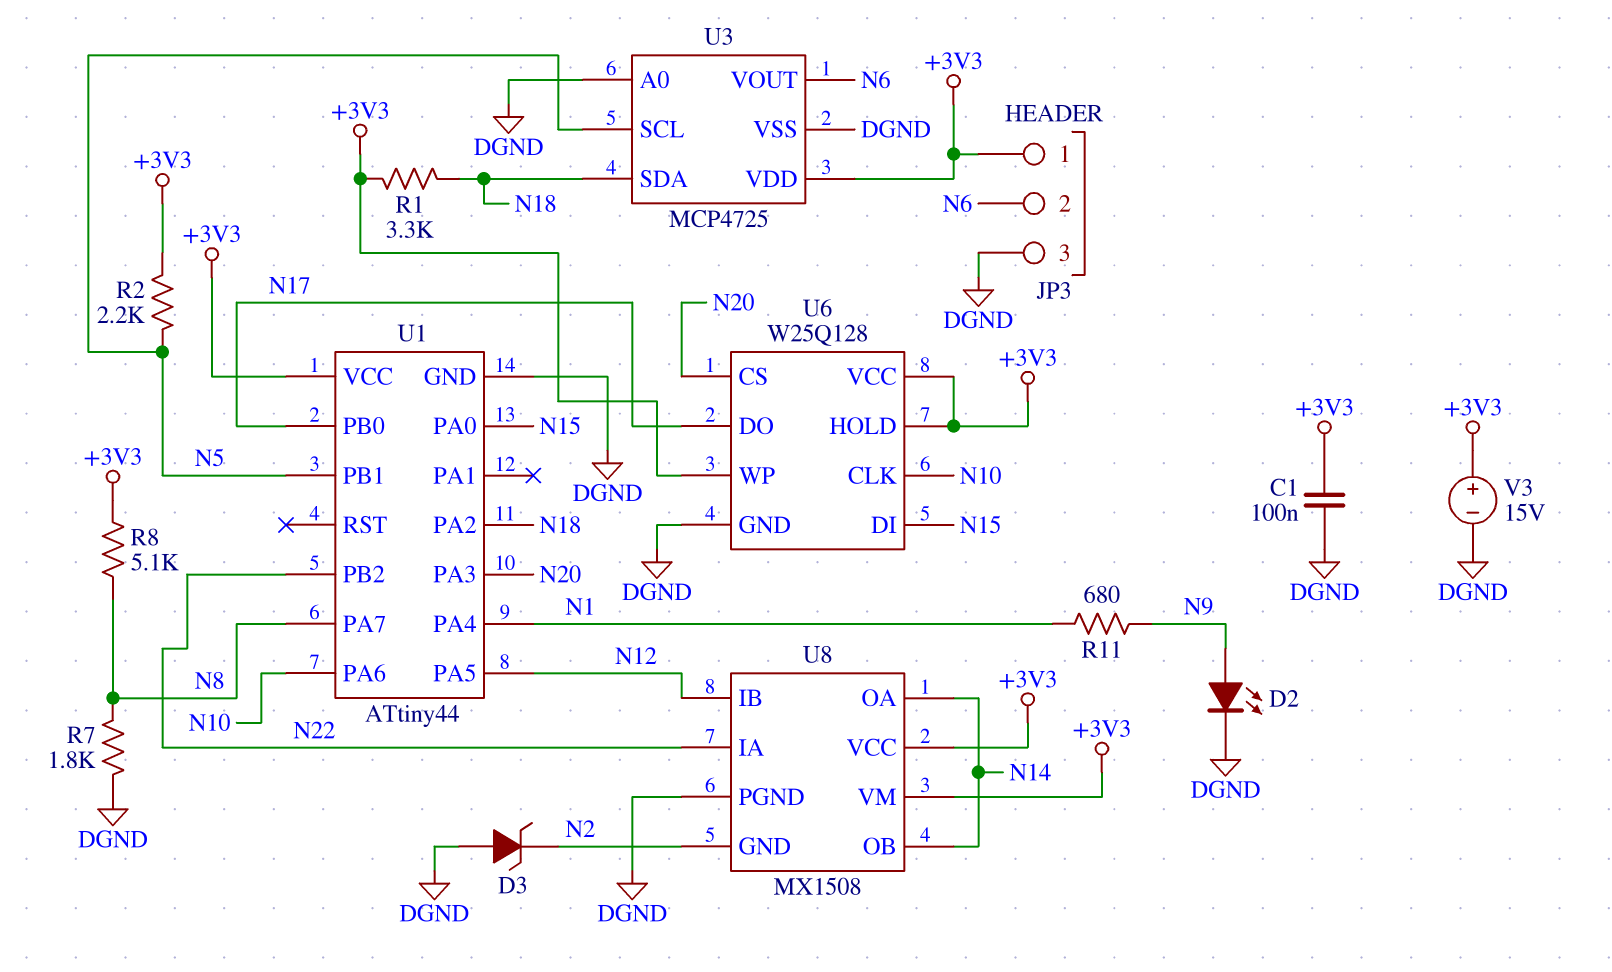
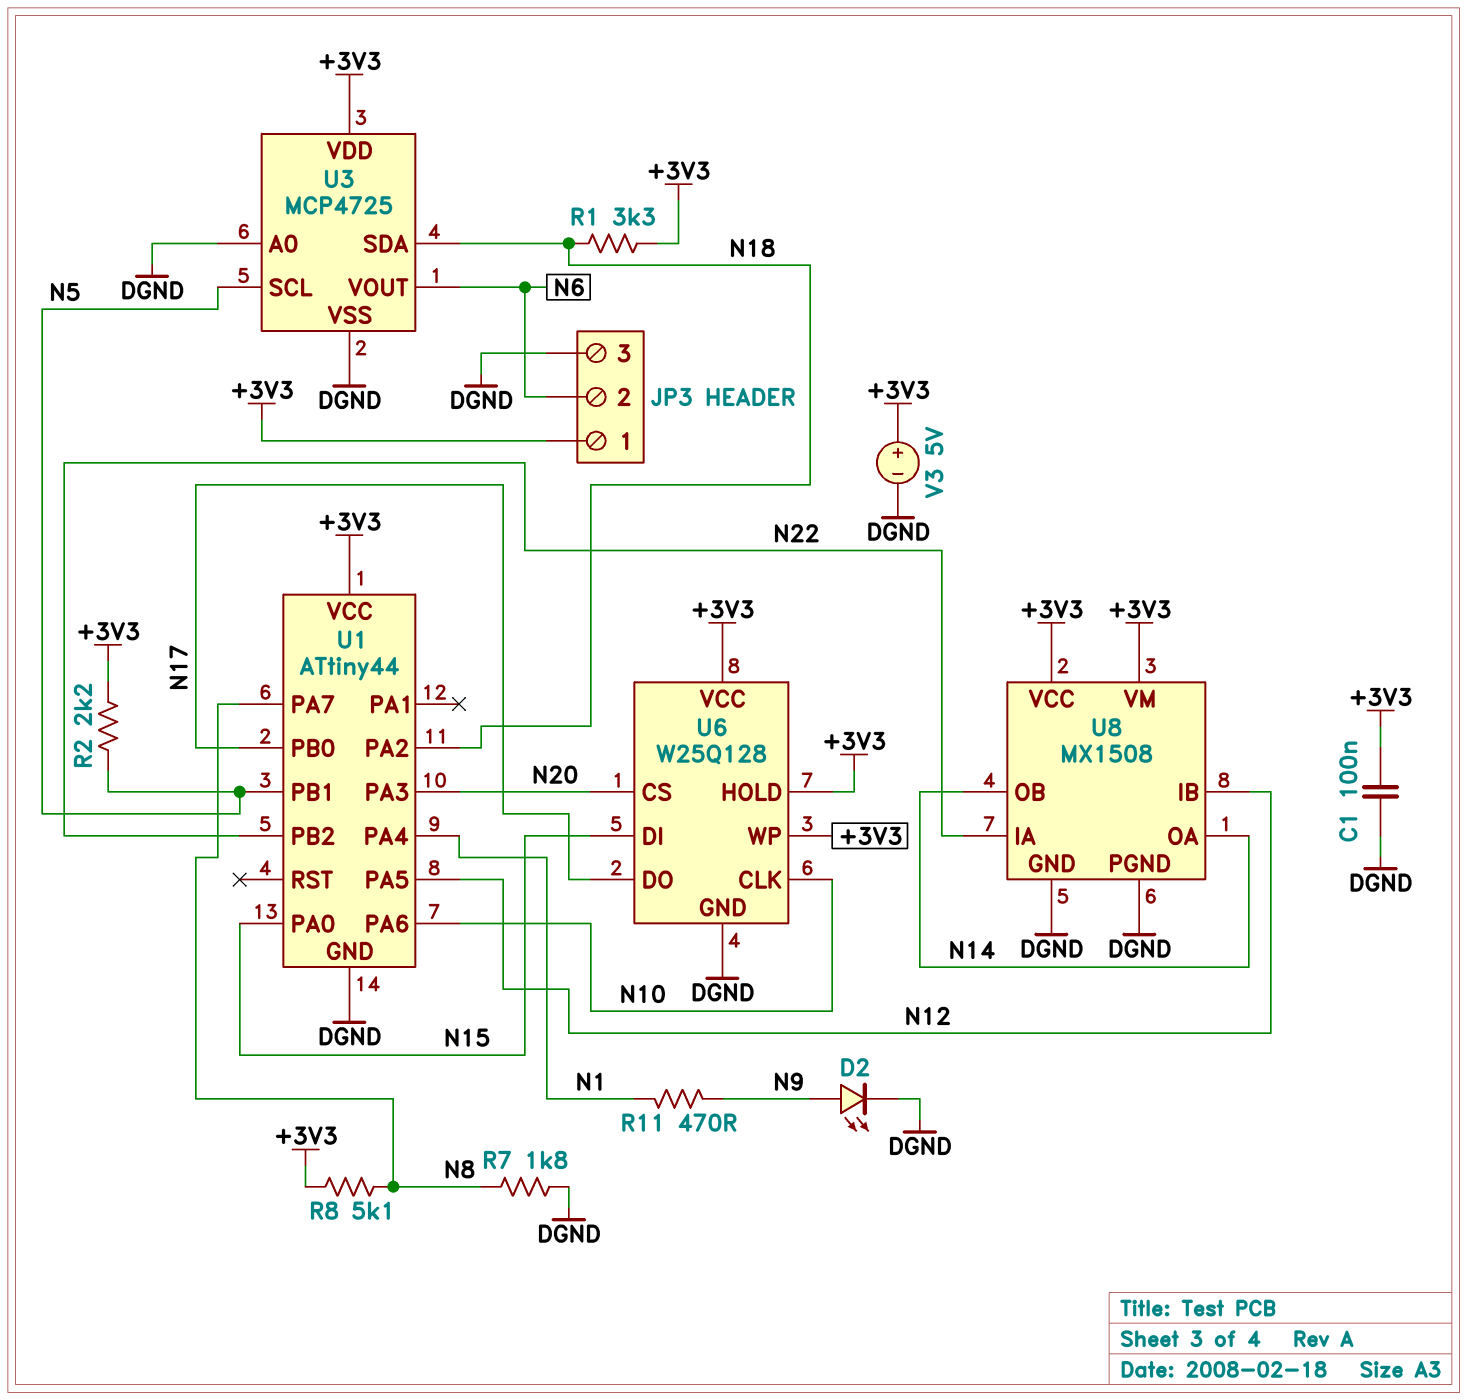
D3: zener (A DGND, K N2) -> none
R11: 680 (N1, N9) -> 470 (N1, N9)
U8 pin GND: N2 -> DGND
V3: 15V (plus +3V3, minus DGND) -> 5V (plus +3V3, minus DGND)

